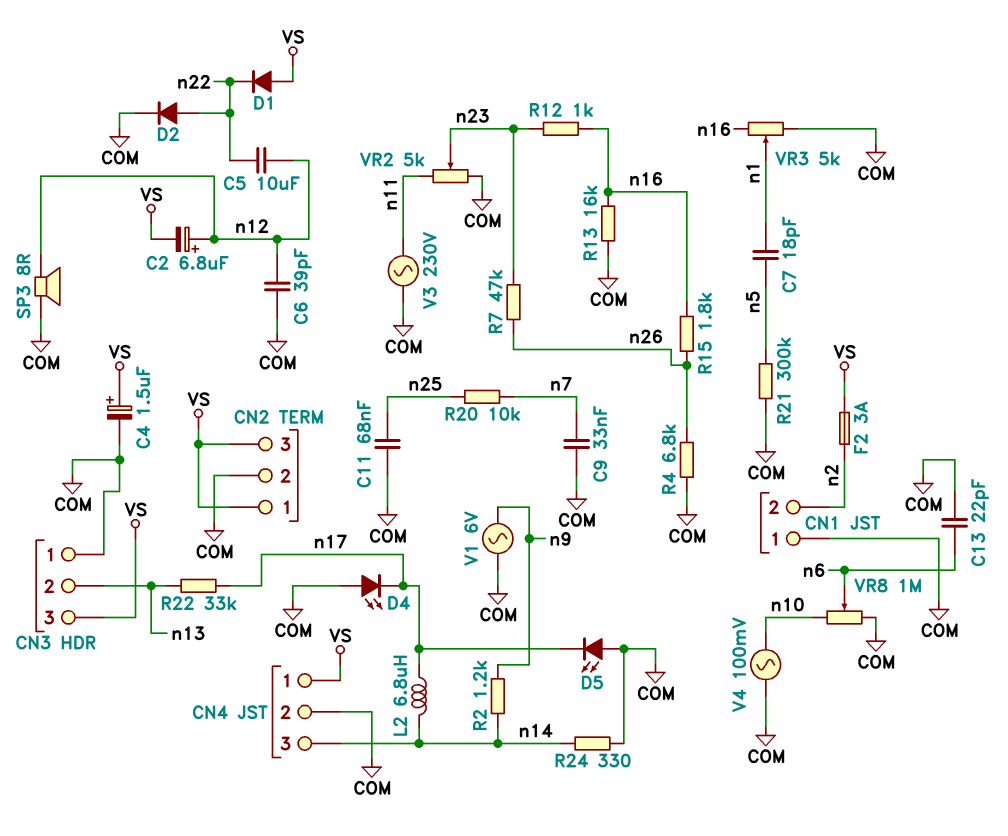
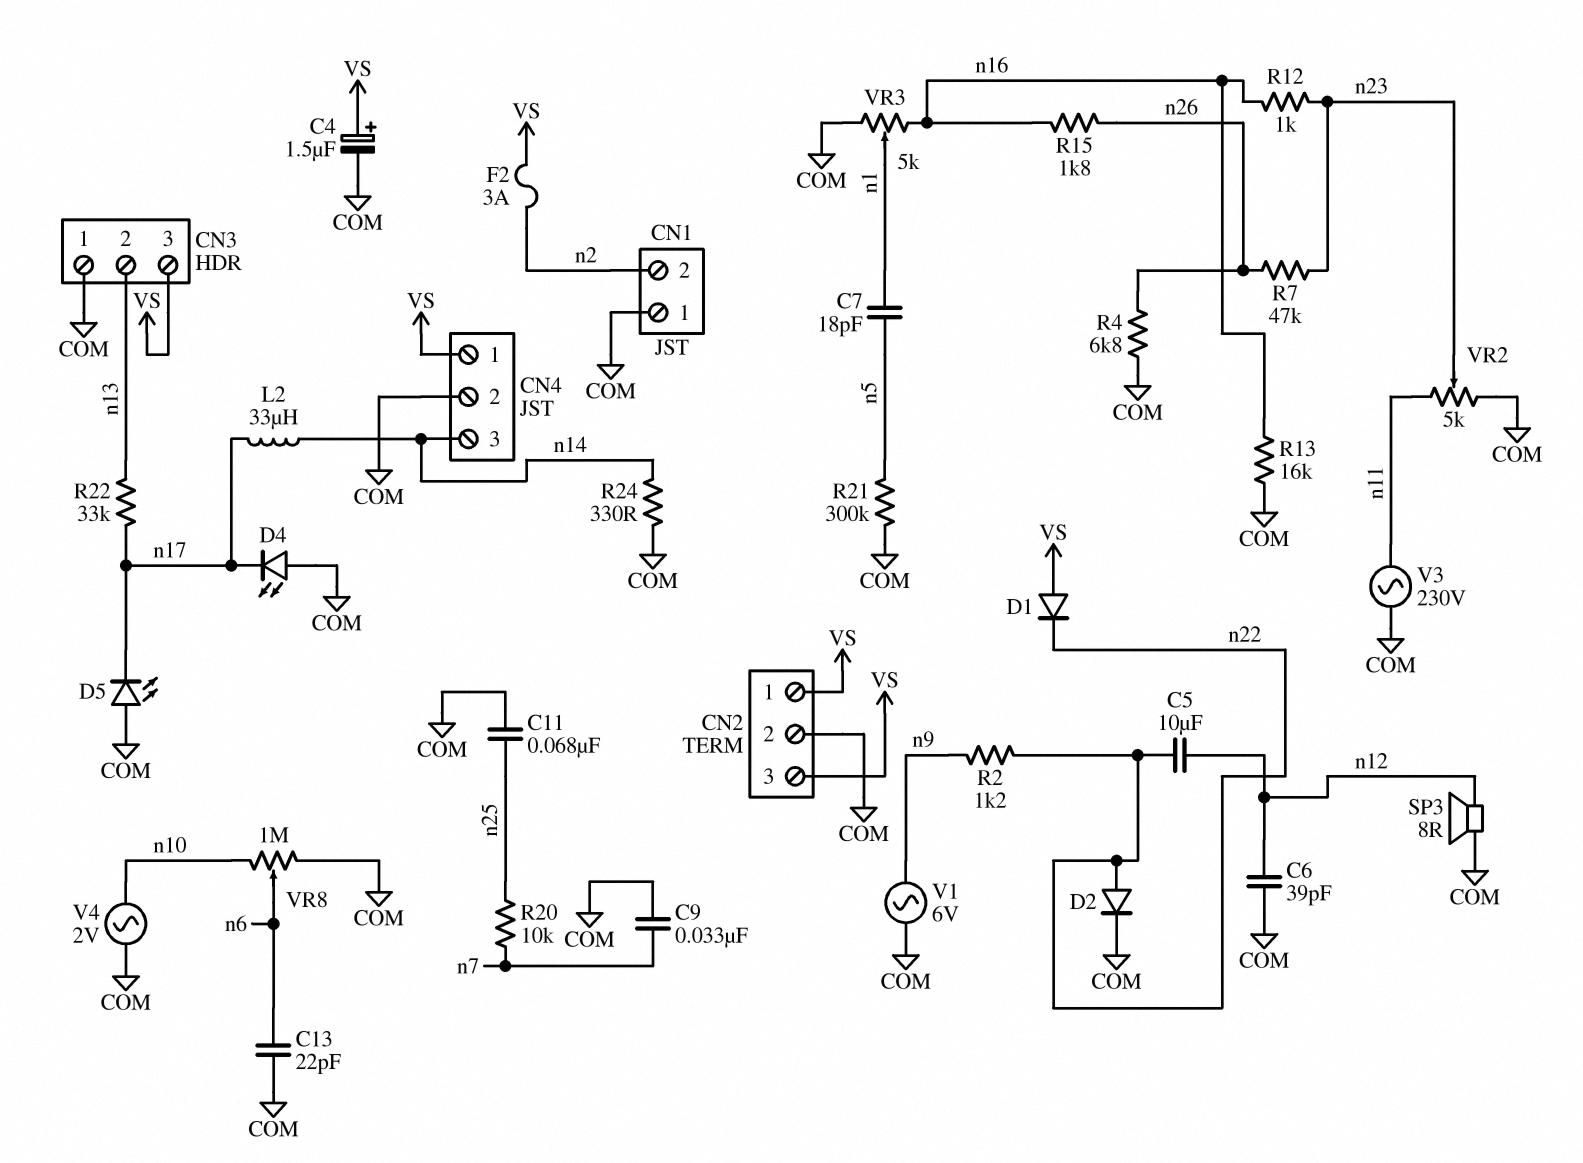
C2: 6.8uF (plus n12, minus VS) -> none
L2: 6.8uH (n14, n17) -> 33uH (n14, n17)
R2: 1.2k (n9, n14) -> 1.2k (n9, n22)
V4: AC 100mV (COM, n10) -> AC 2V (COM, n10)

